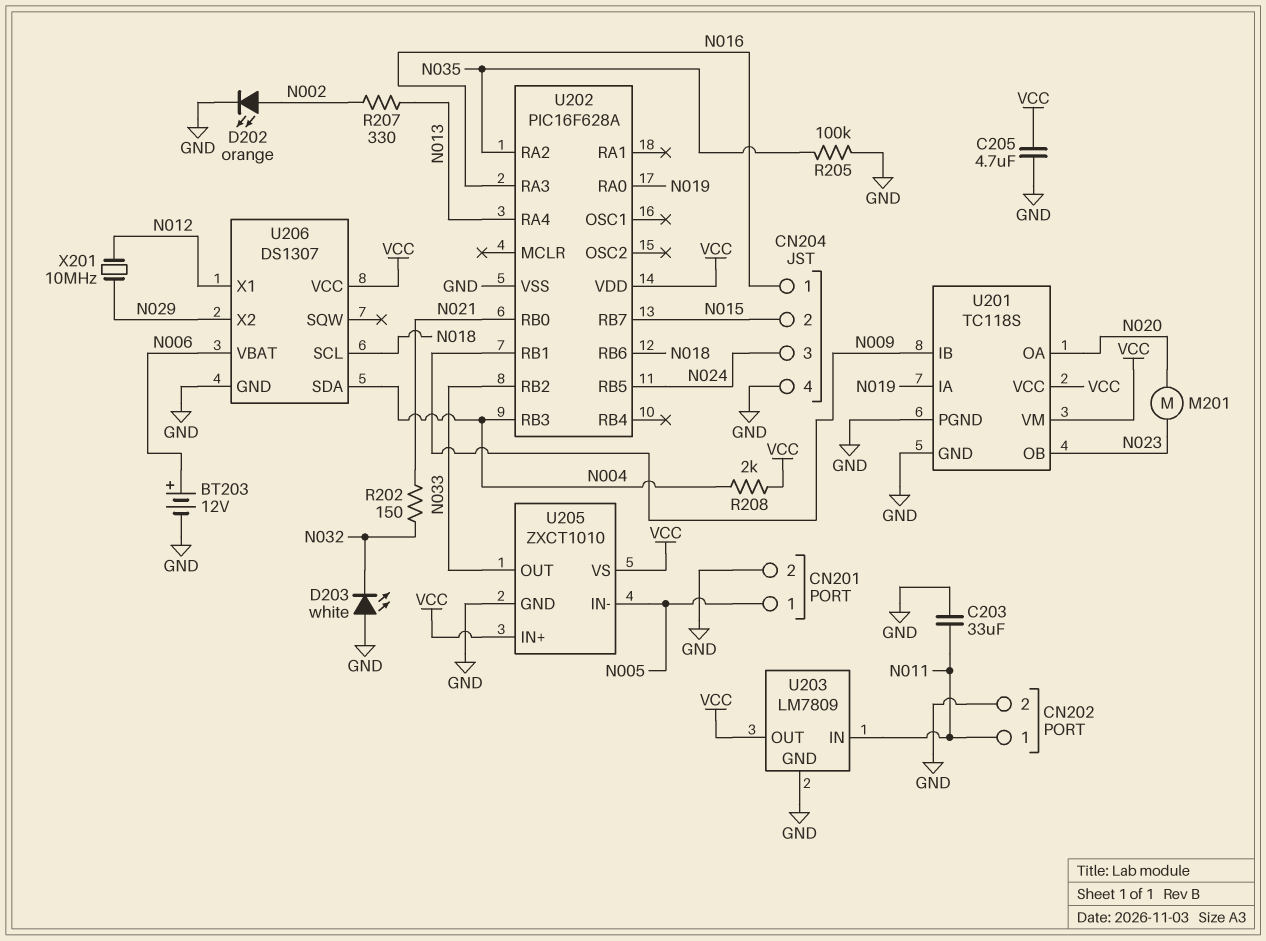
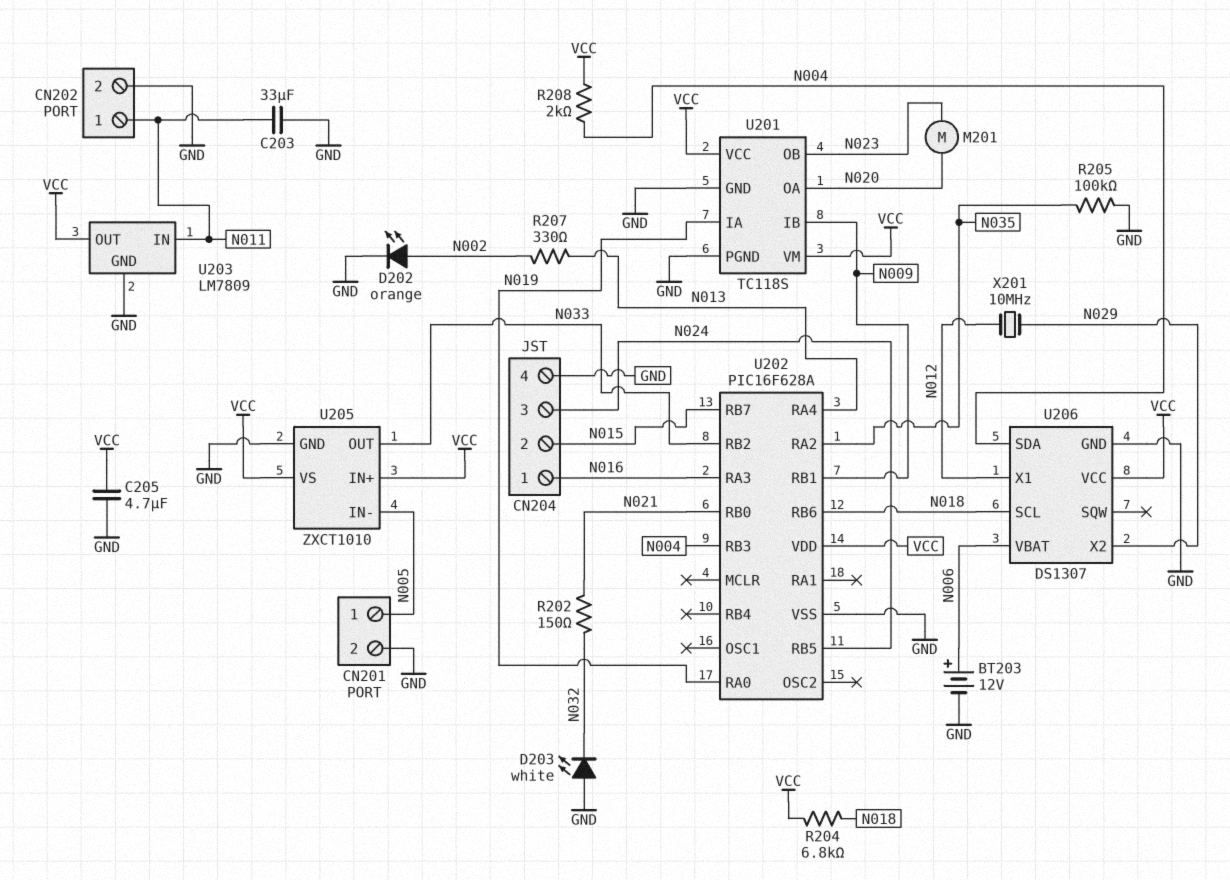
R204: none -> 6.8k (N018, VCC)

